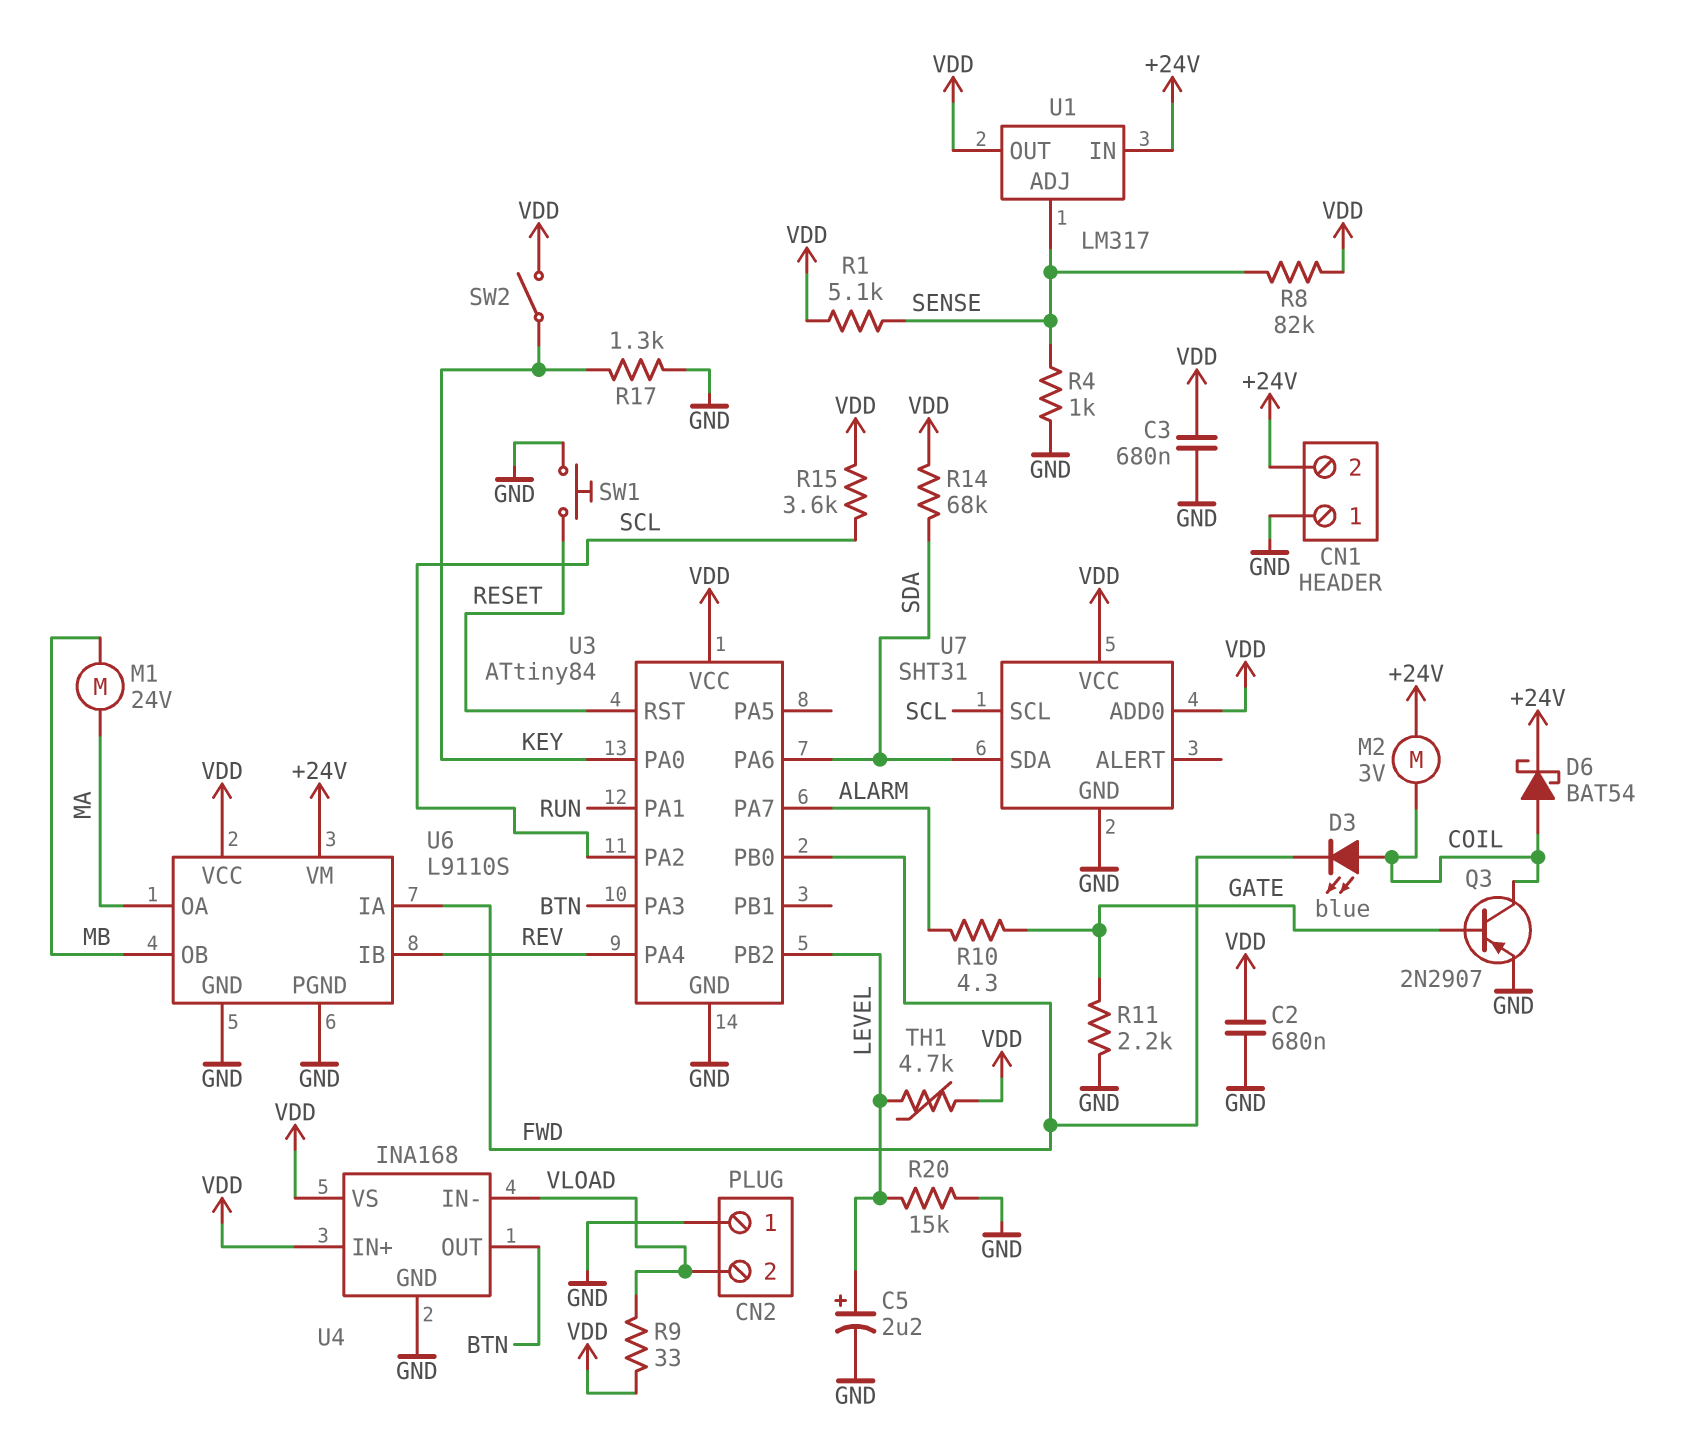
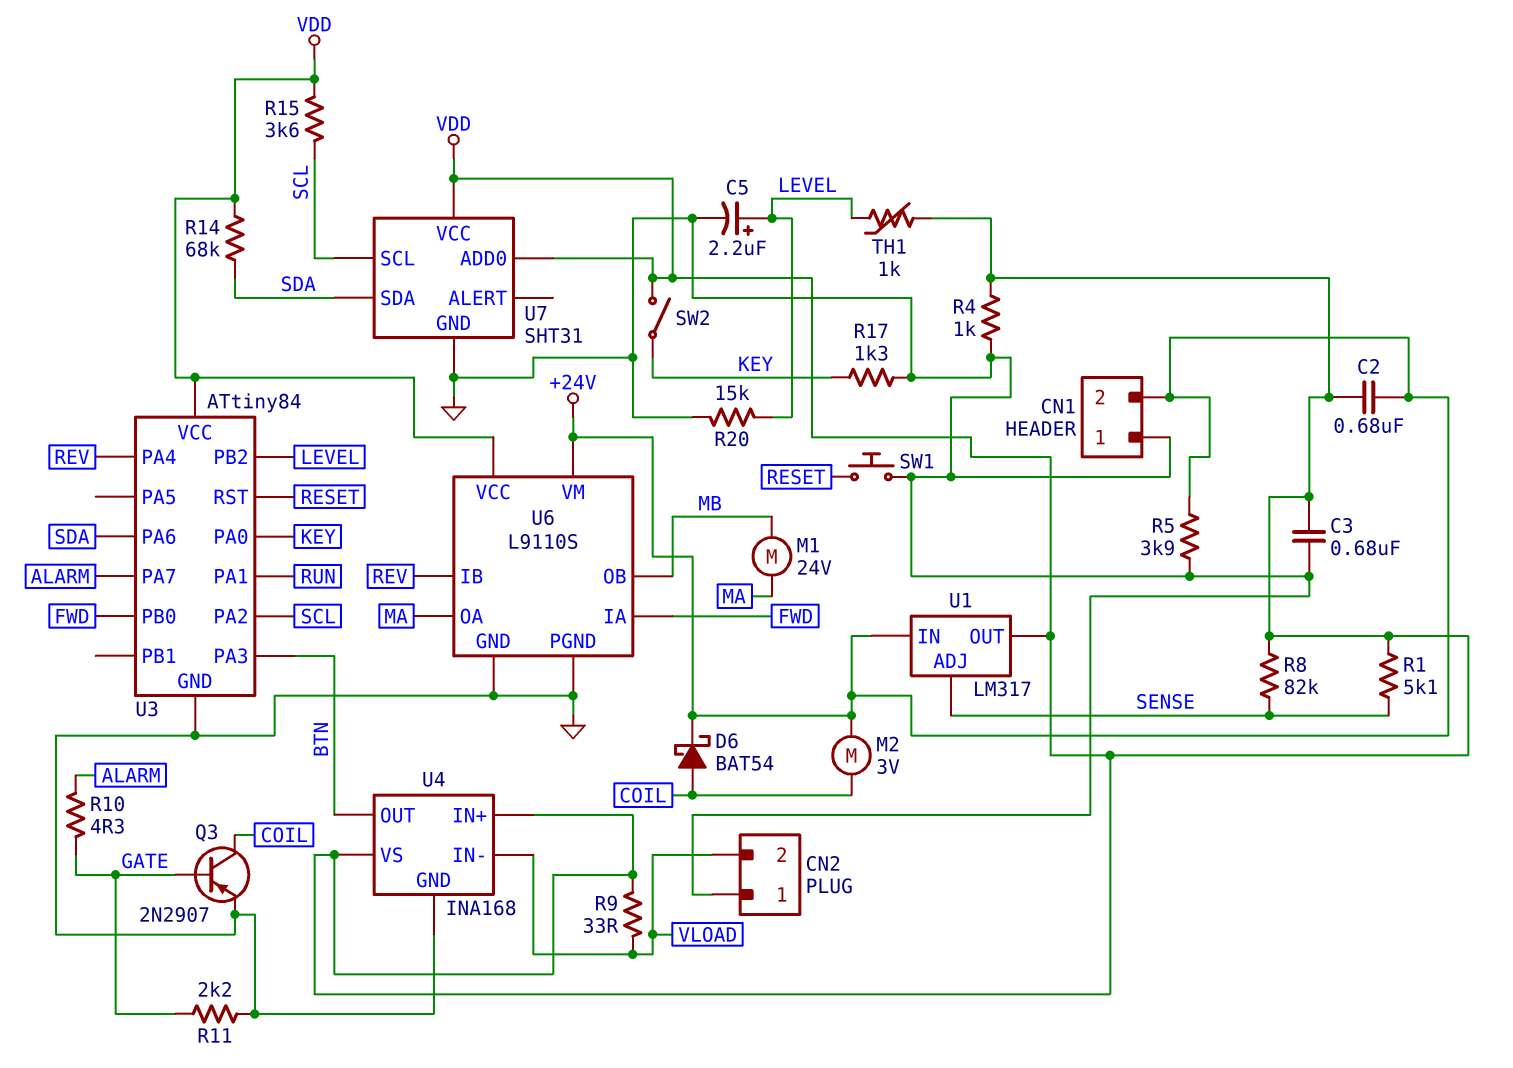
C2: 680nF (GND, VDD) -> 680nF (+24V, VDD)
D3: LED blue (A COIL, K FWD) -> none
R4: 1k (GND, SENSE) -> 1k (GND, VDD)
R5: none -> 3.9k (+24V, GND)
TH1: 4.7k (LEVEL, VDD) -> 1k (LEVEL, VDD)

